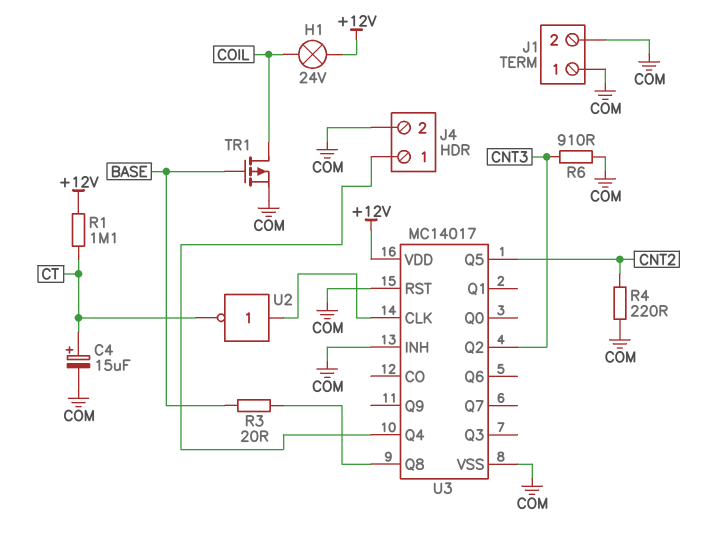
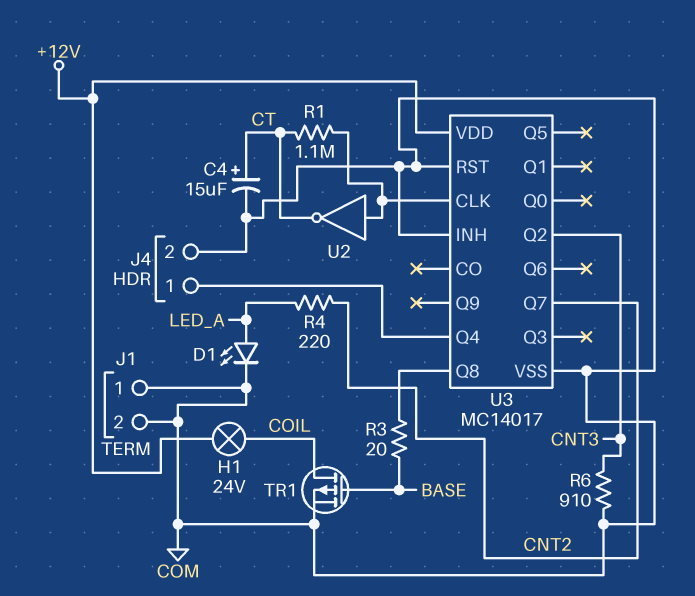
D1: none -> LED (A LED_A, K COM)
R1: 1.1M (+12V, CT) -> 1.1M (CT, U3/CLK)
R4: 220 (CNT2, COM) -> 220 (CNT2, LED_A)
U3 pin Q5: CNT2 -> none
U3 pin Q7: none -> CNT2

